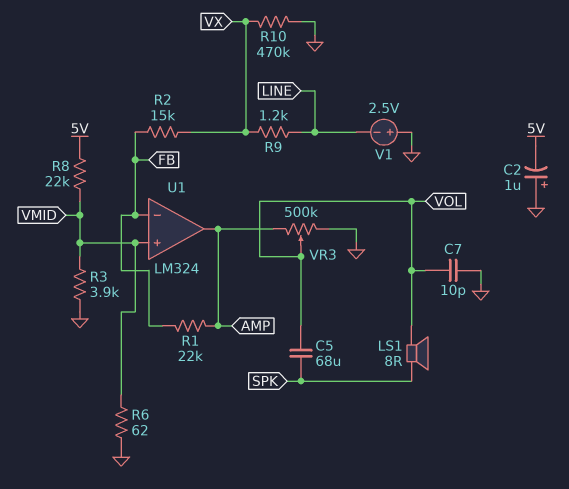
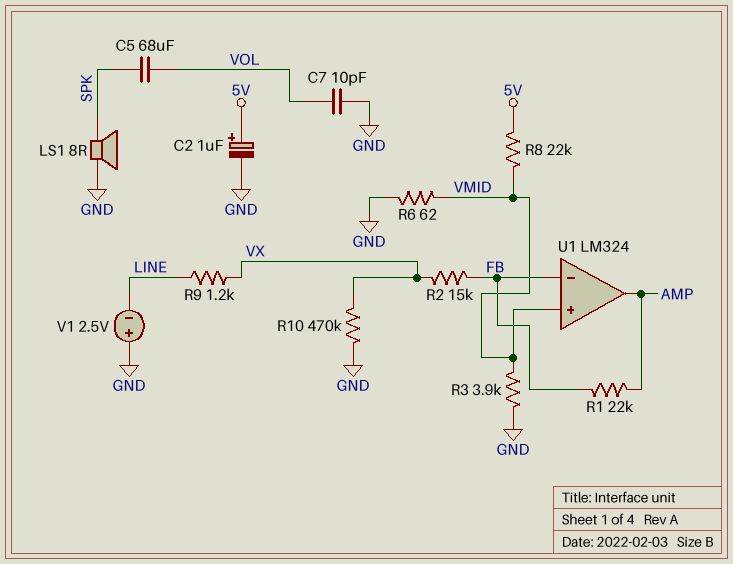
C2: 1uF (plus GND, minus 5V) -> 1uF (plus 5V, minus GND)
LS1: speaker 8R (SPK, VOL) -> speaker 8R (GND, SPK)
VR3: 500k (AMP, GND, wiper VOL) -> none

